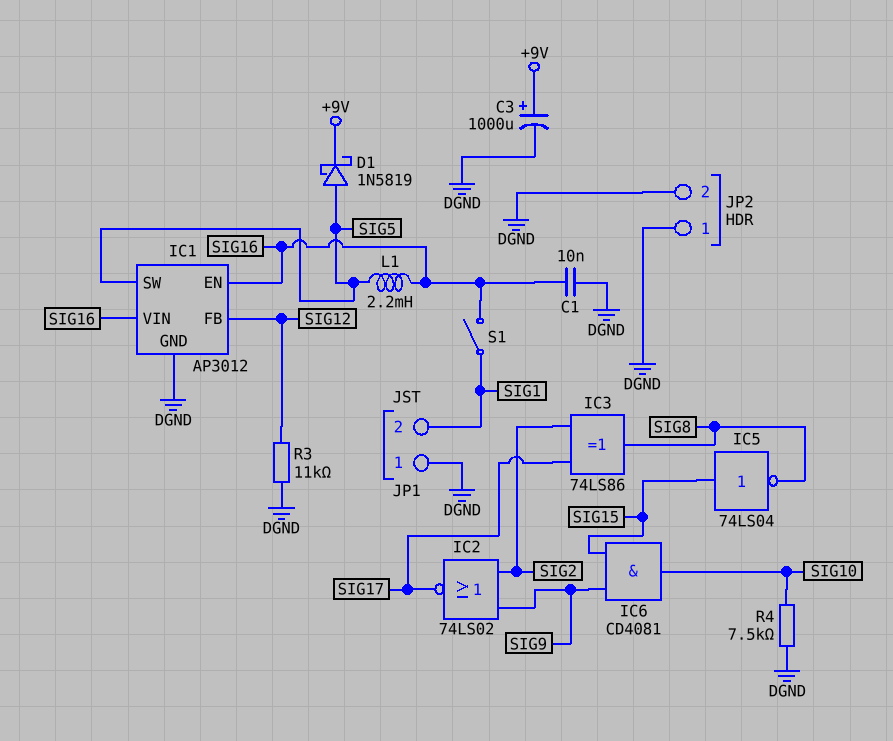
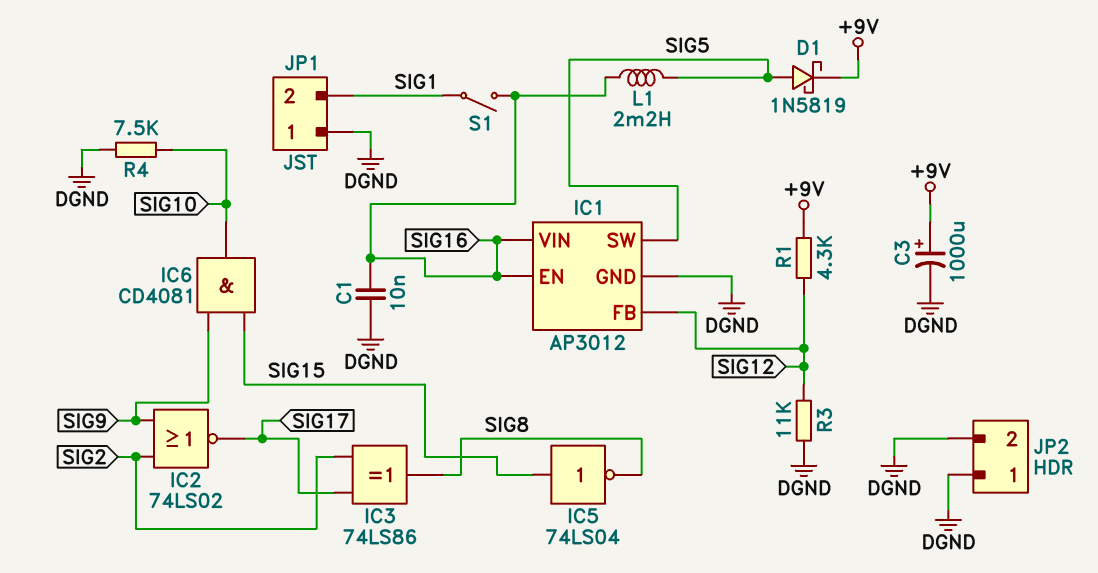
R1: none -> 4.3k (+9V, SIG12)

